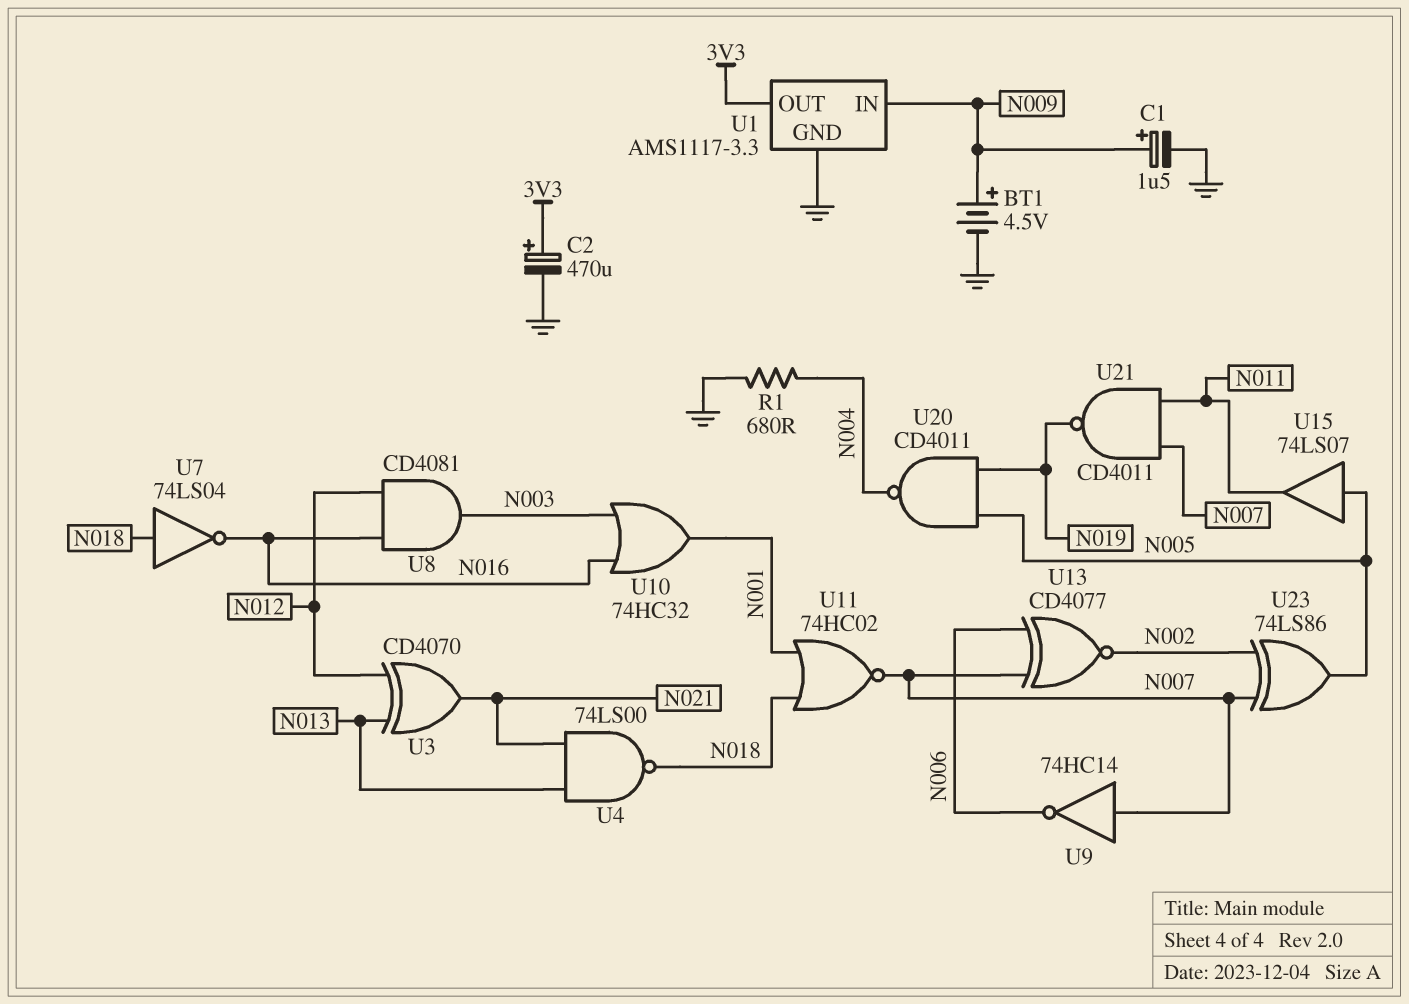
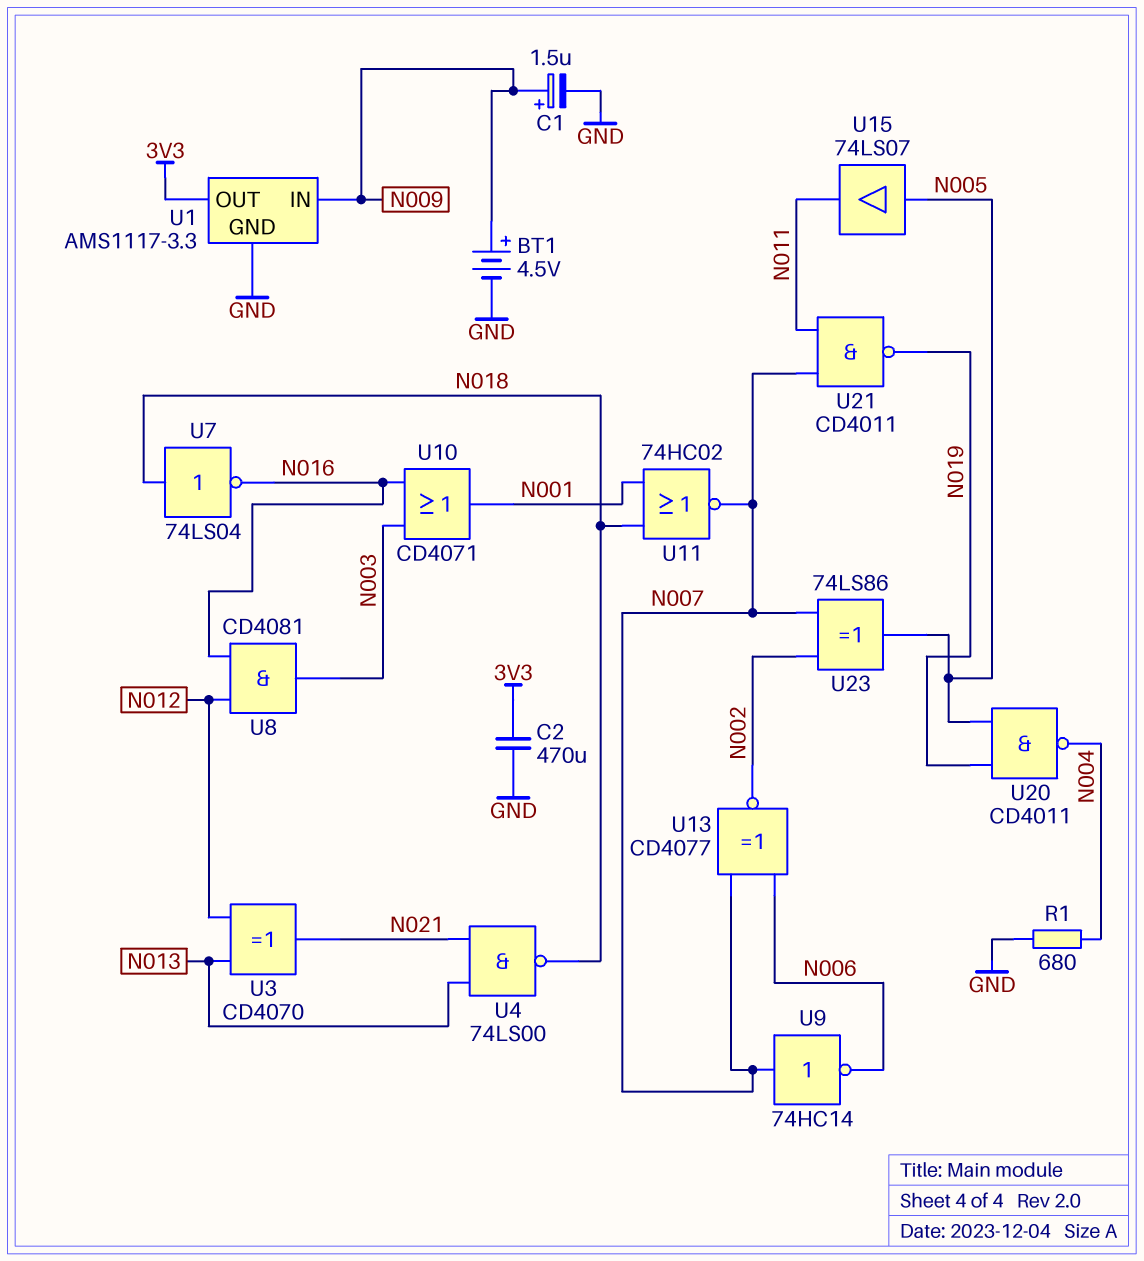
C2: 470uF (plus 3V3, minus GND) -> 470uF (3V3, GND)
U10: OR 74HC32 (in N003, in N016, out N001) -> OR CD4071 (in N003, in N016, out N001)

